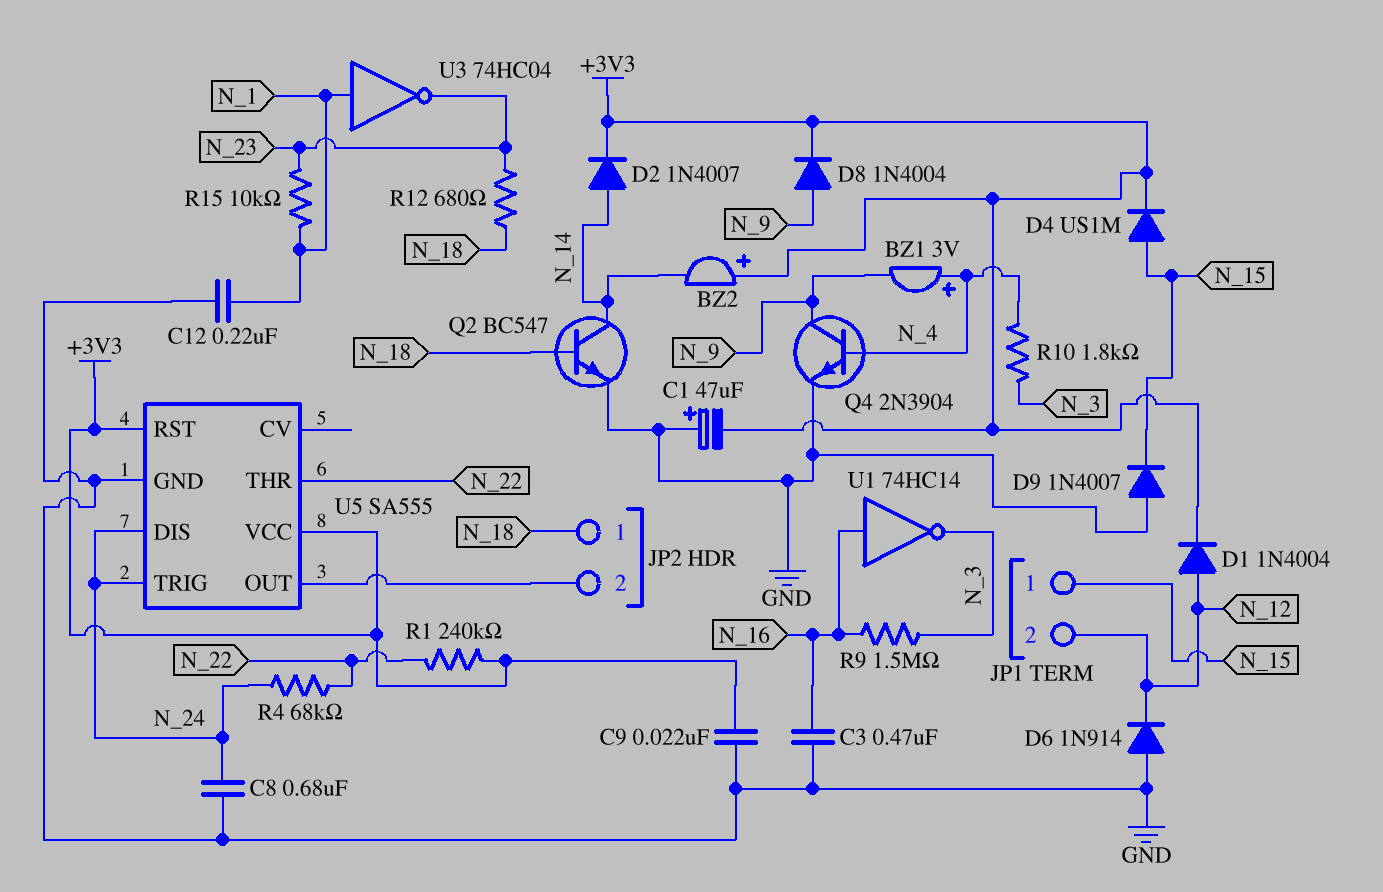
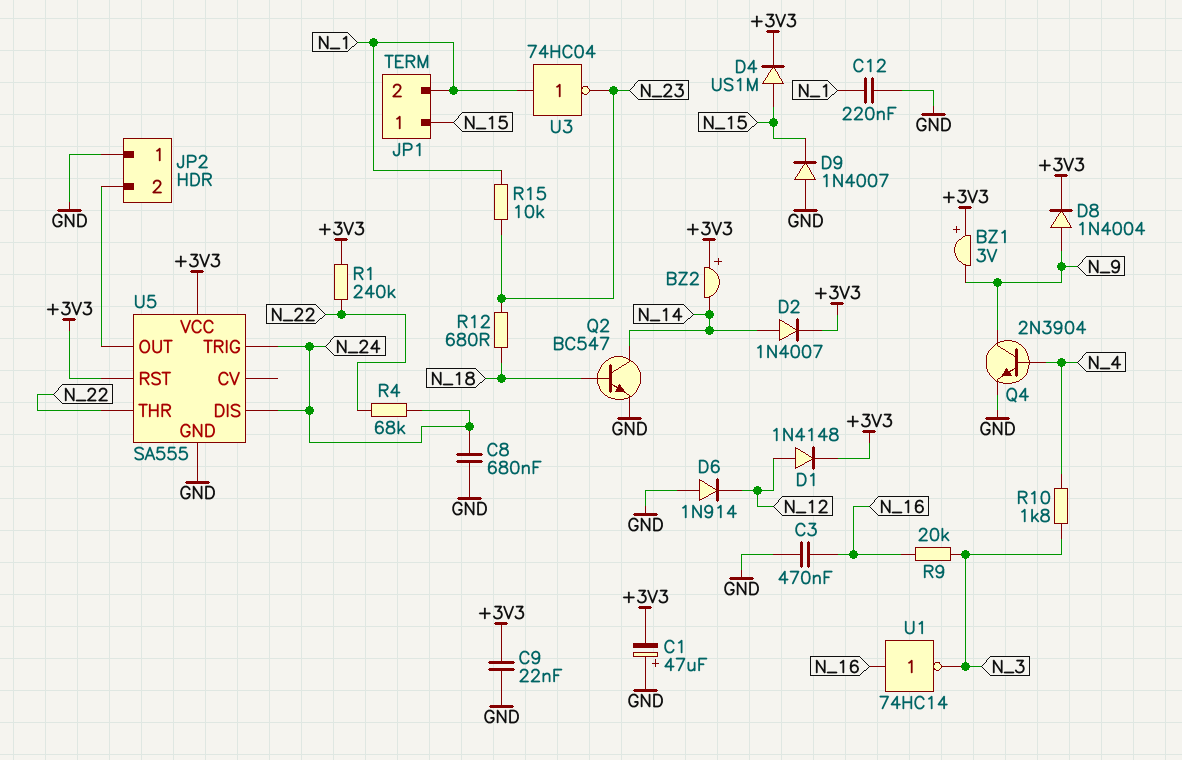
BZ1: buzzer 3V (plus N_4, minus N_9) -> buzzer 3V (plus +3V3, minus N_9)
D1: diode 1N4004 (A N_12, K +3V3) -> diode 1N4148 (A N_12, K +3V3)
JP1 pin 2: N_12 -> N_1
JP2 pin 1: N_18 -> GND
R9: 1.5M (N_3, N_16) -> 20k (N_3, N_16)

